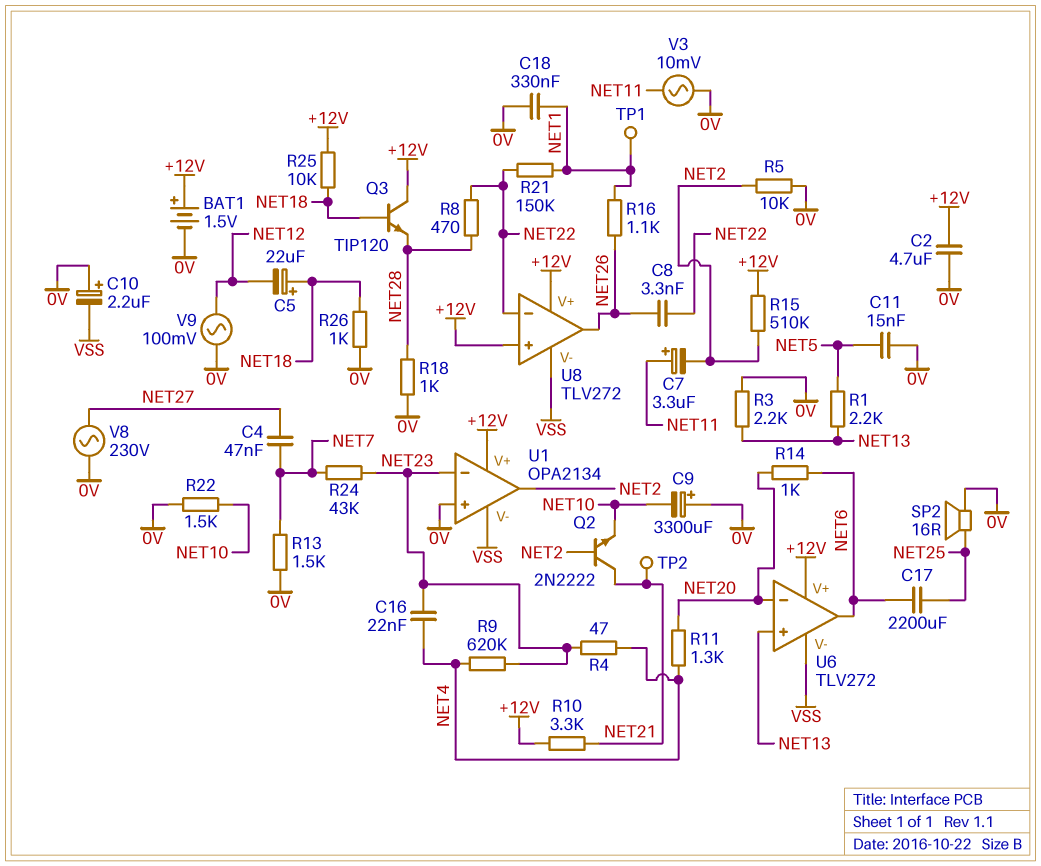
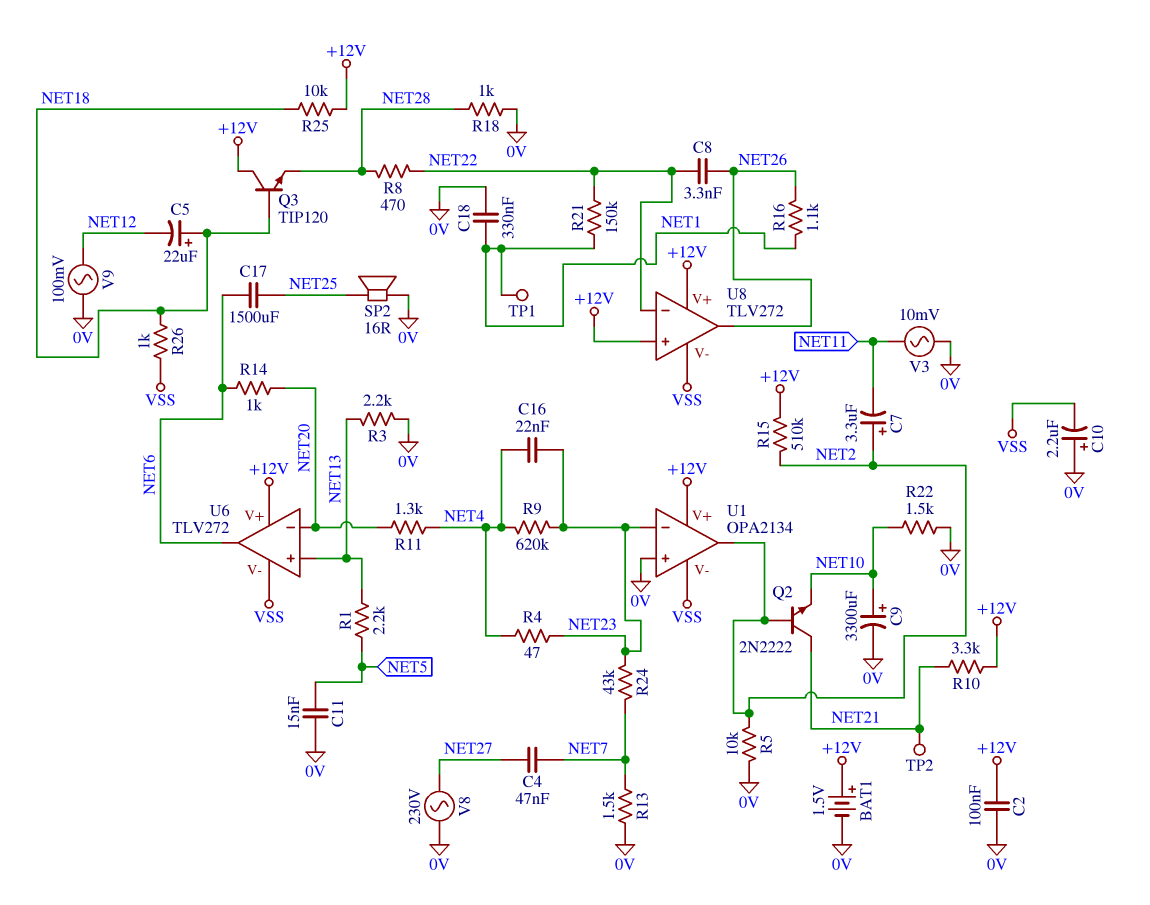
C2: 4.7uF (+12V, 0V) -> 100nF (+12V, 0V)
C7: 3.3uF (plus NET11, minus NET2) -> 3.3uF (plus NET2, minus NET11)
C9: 3300uF (plus 0V, minus NET10) -> 3300uF (plus NET10, minus 0V)
C17: 2200uF (NET6, NET25) -> 1500uF (NET6, NET25)
R26: 1k (0V, NET18) -> 1k (NET18, VSS)

